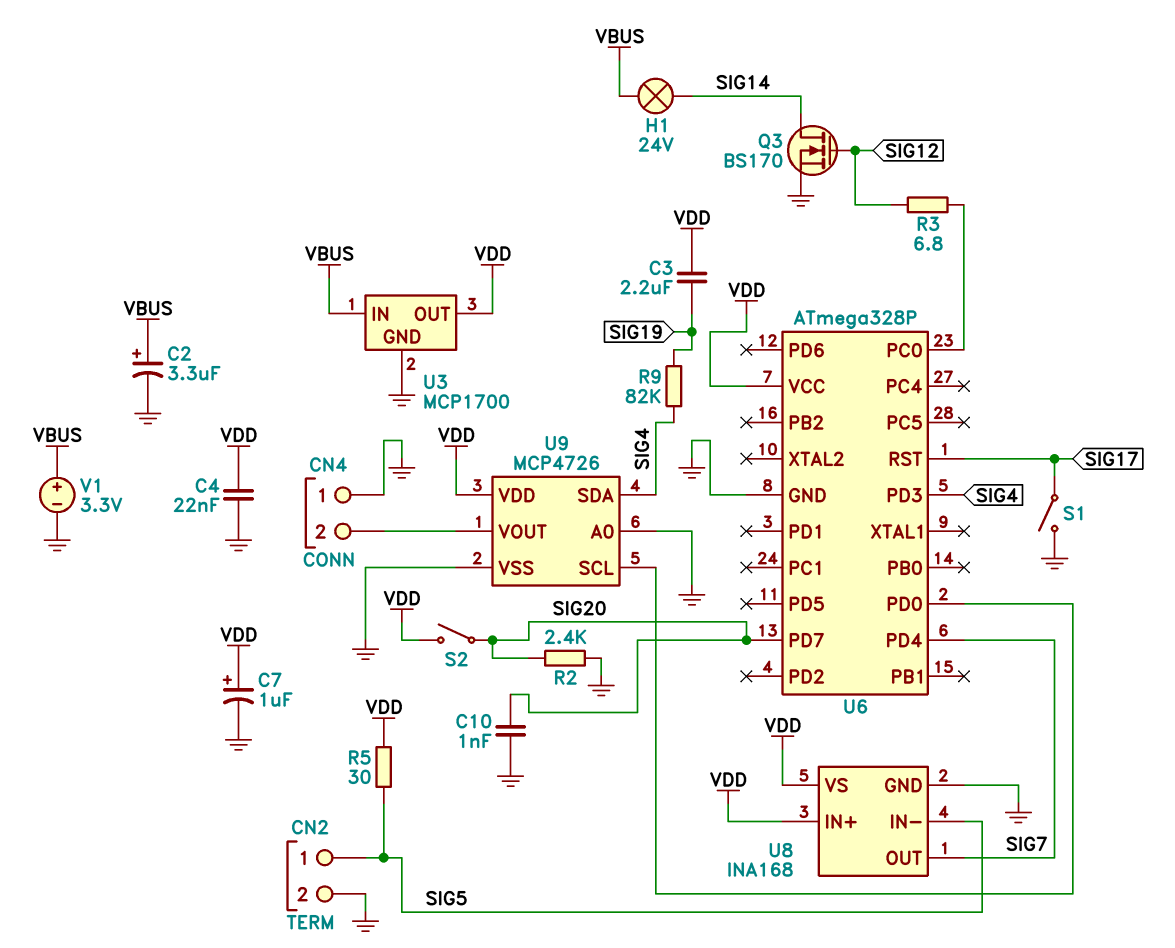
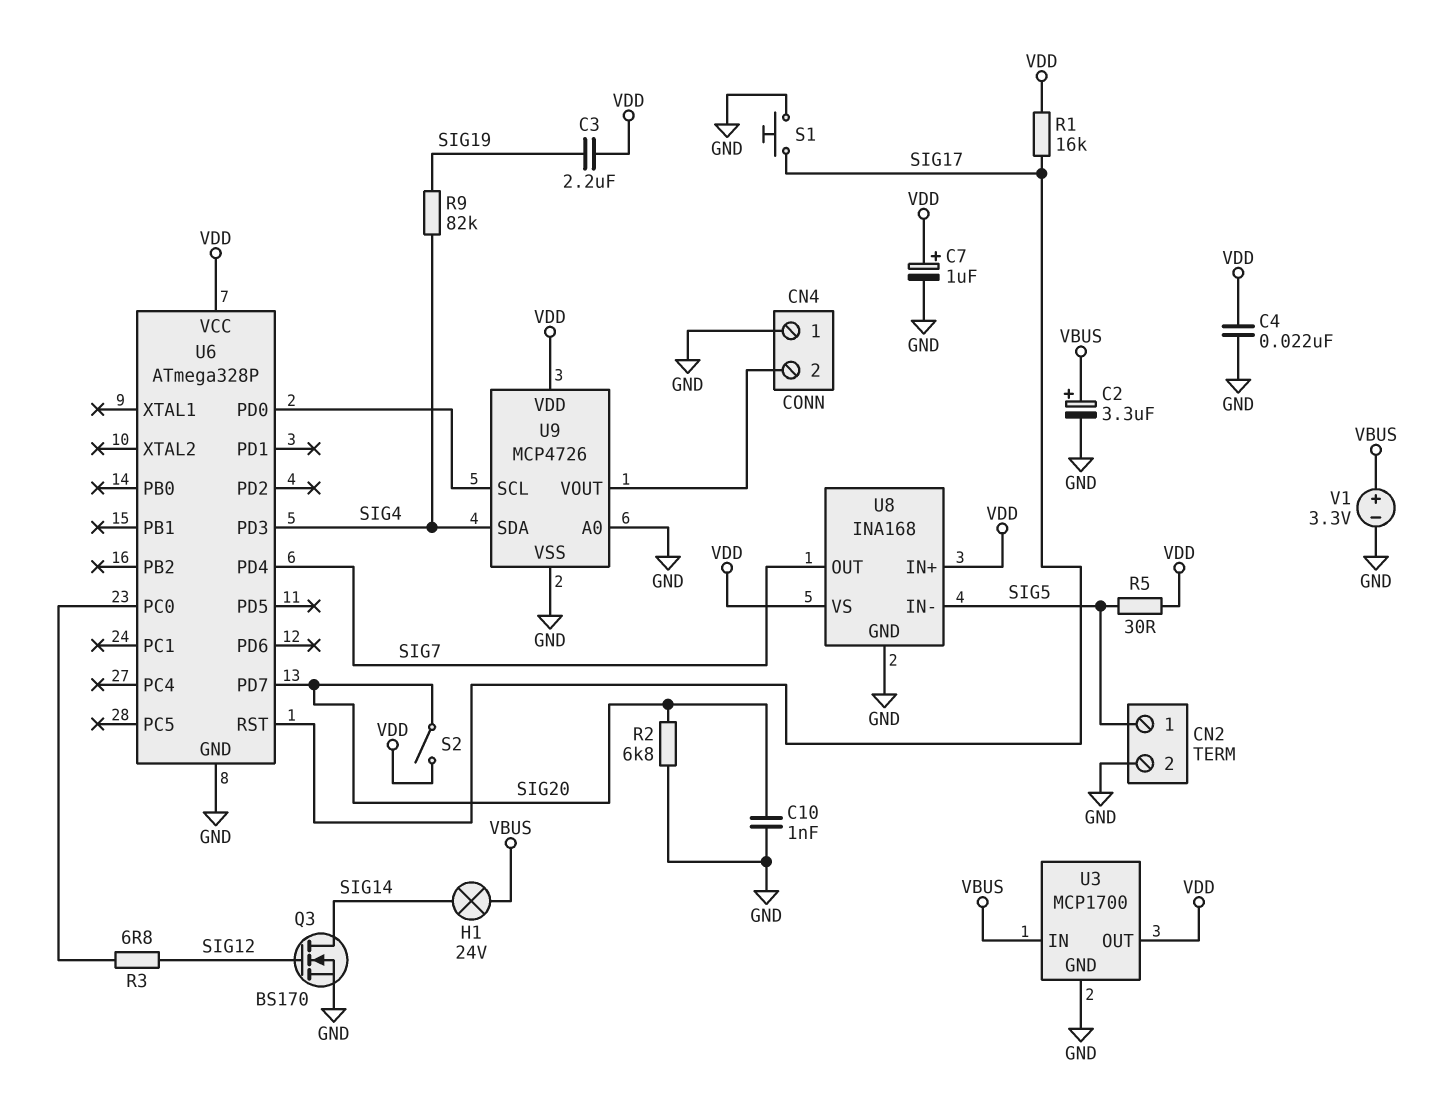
R1: none -> 16k (SIG17, VDD)
R2: 2.4k (GND, SIG20) -> 6.8k (GND, SIG20)
S1: switch (GND, SIG17) -> button (GND, SIG17)

